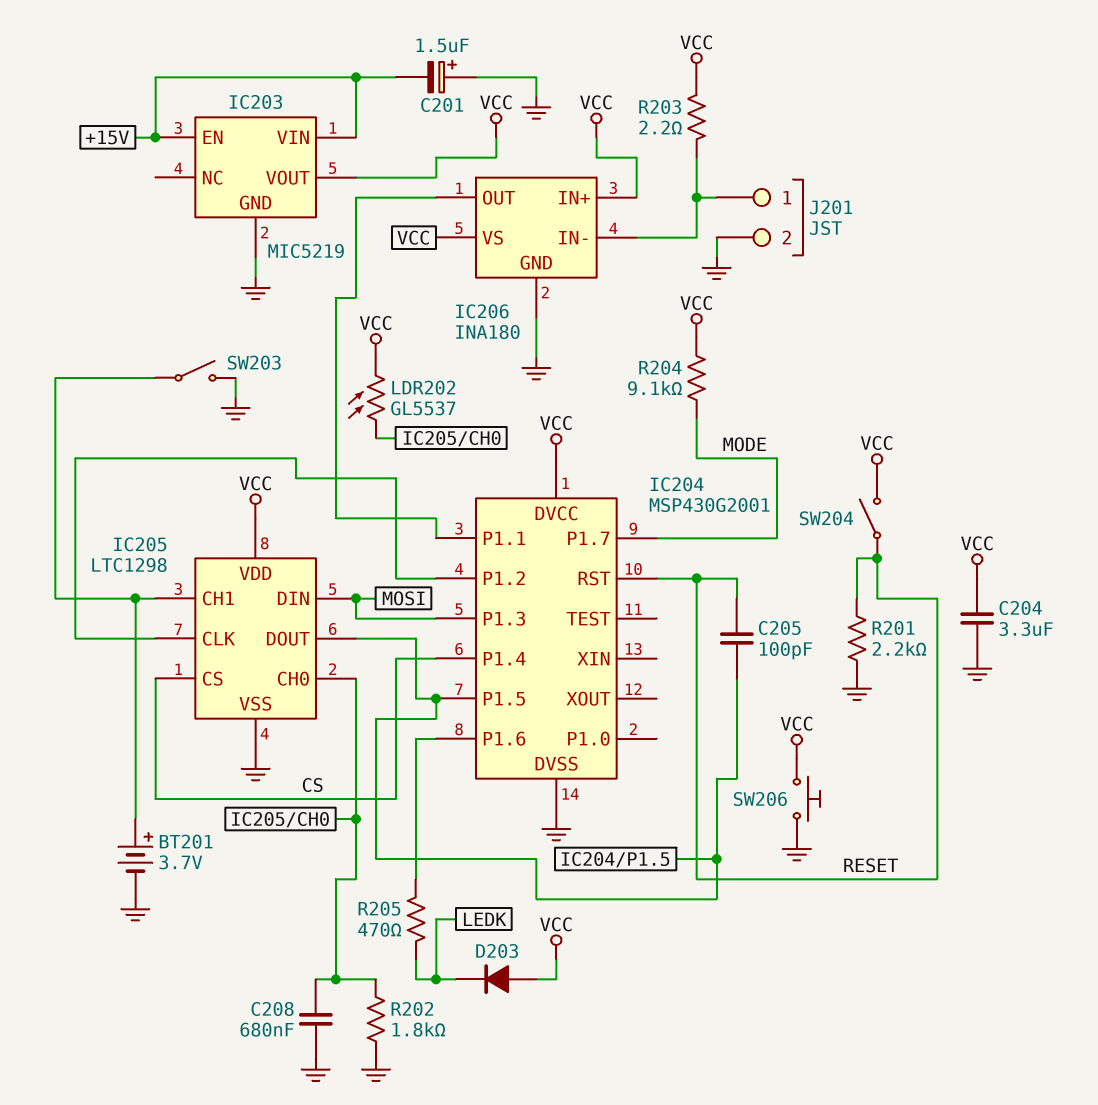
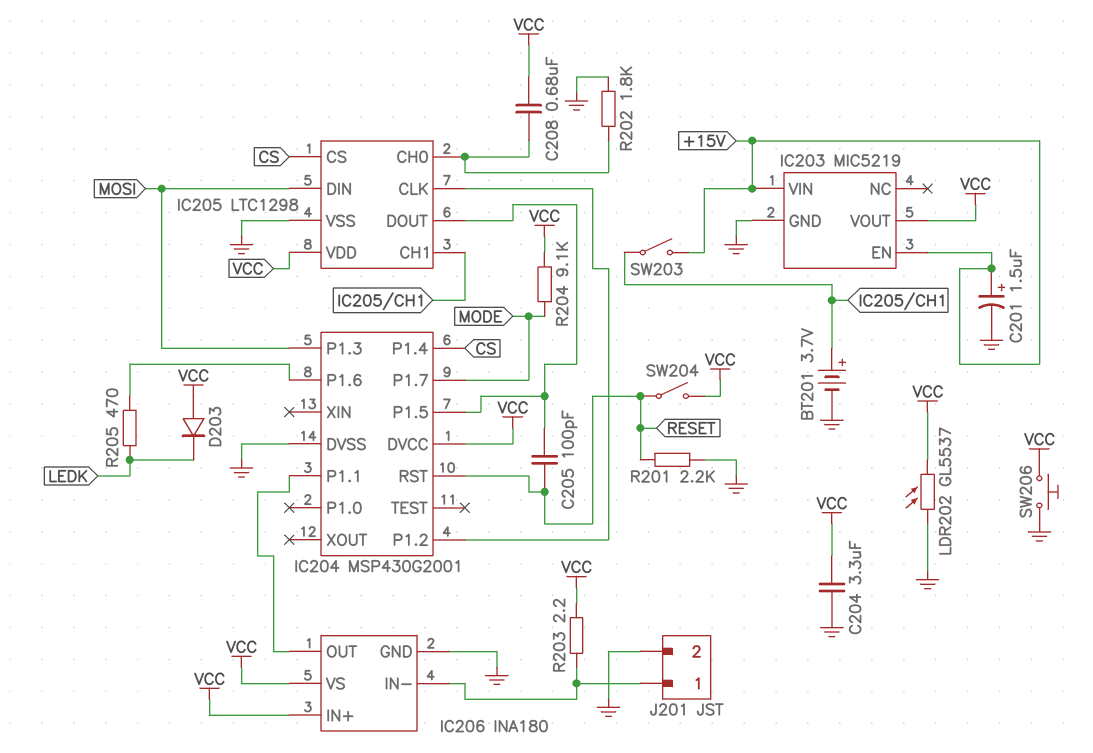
C201: 1.5uF (plus GND, minus +15V) -> 1.5uF (plus +15V, minus GND)
C208: 680nF (GND, IC205/CH0) -> 680nF (IC205/CH0, VCC)
LDR202: GL5537 (IC205/CH0, VCC) -> GL5537 (GND, VCC)
SW203: switch (GND, IC205/CH1) -> switch (+15V, IC205/CH1)

